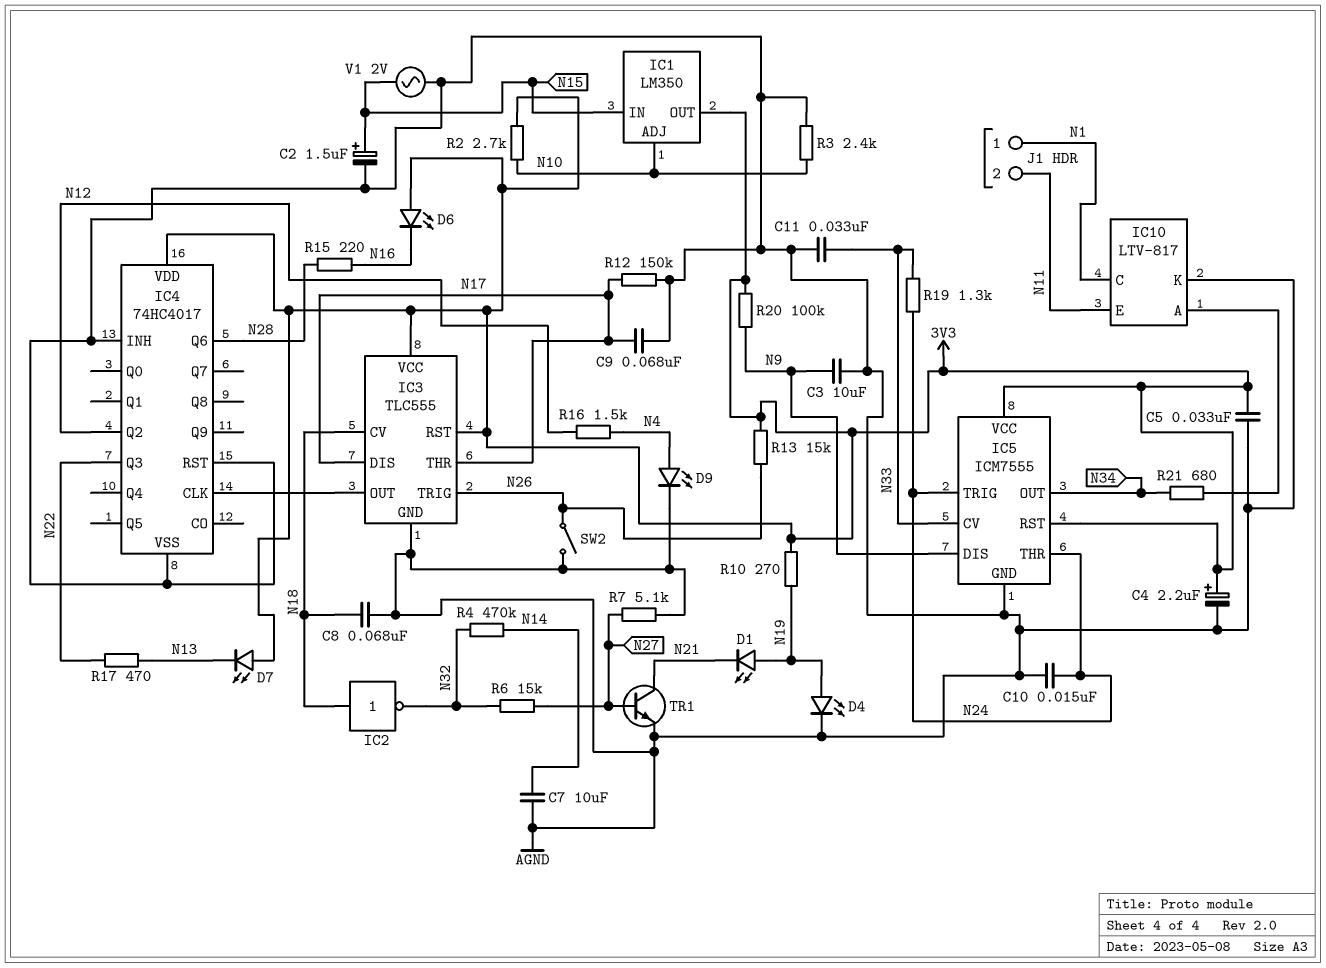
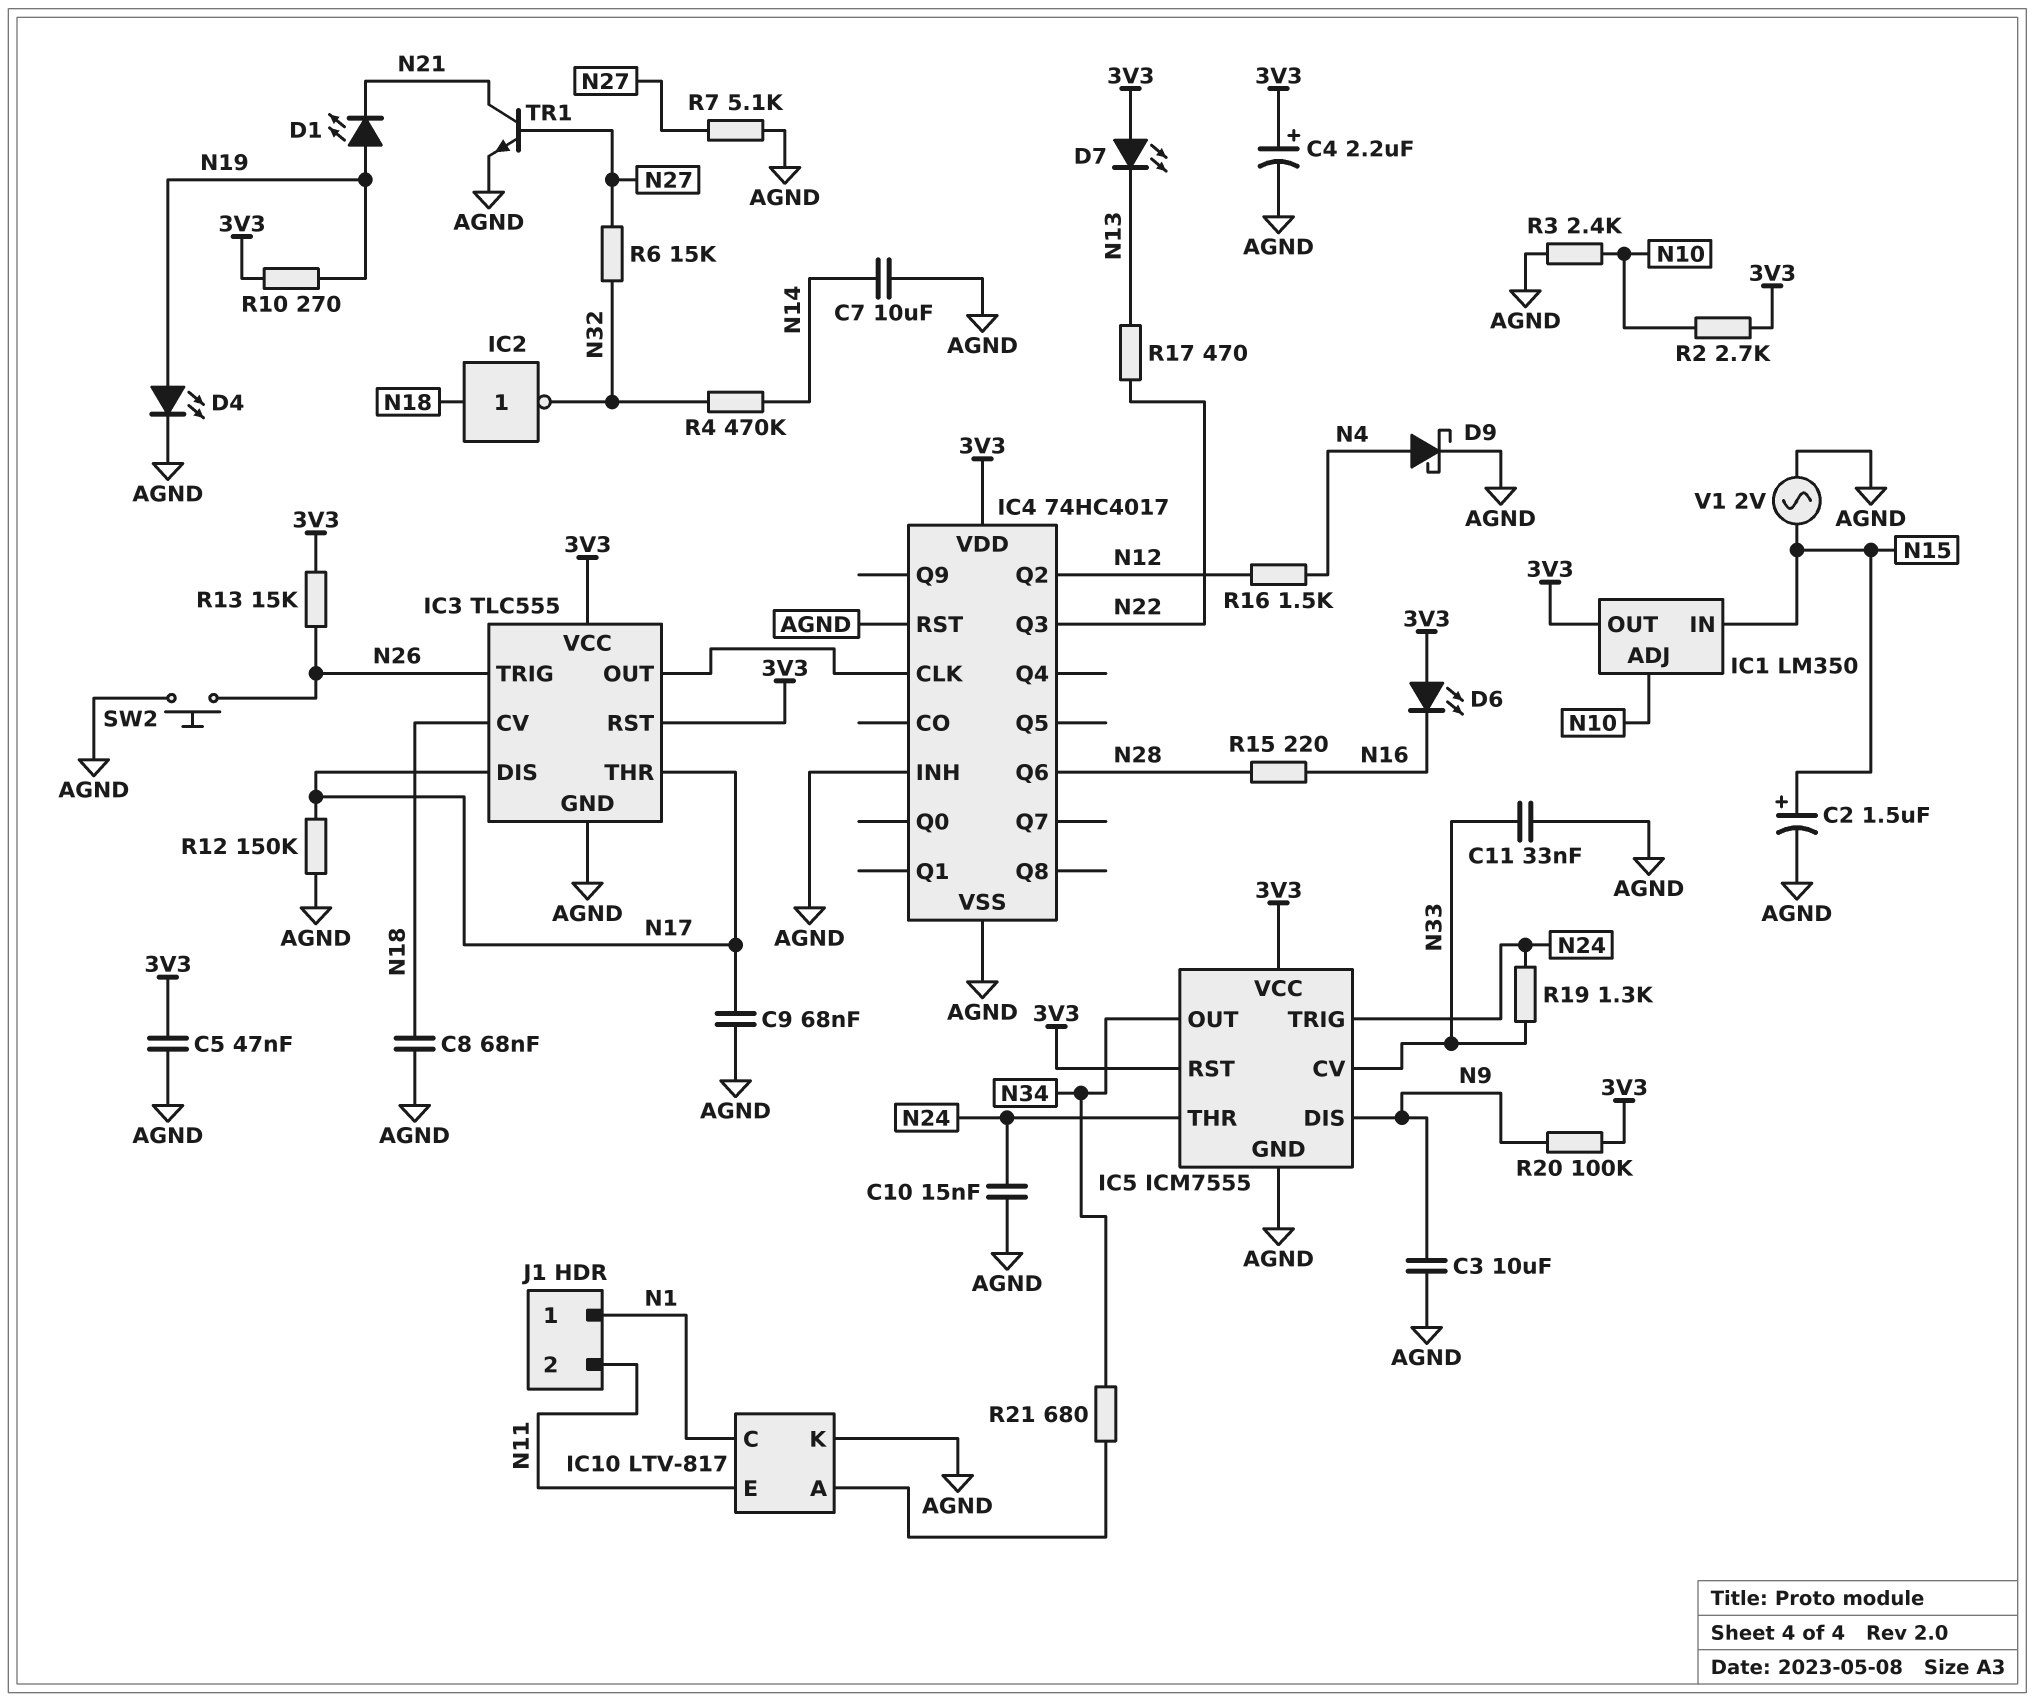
C5: 33nF (3V3, AGND) -> 47nF (3V3, AGND)
D9: LED (A N4, K AGND) -> schottky (A N4, K AGND)
SW2: switch (AGND, N26) -> button (AGND, N26)

